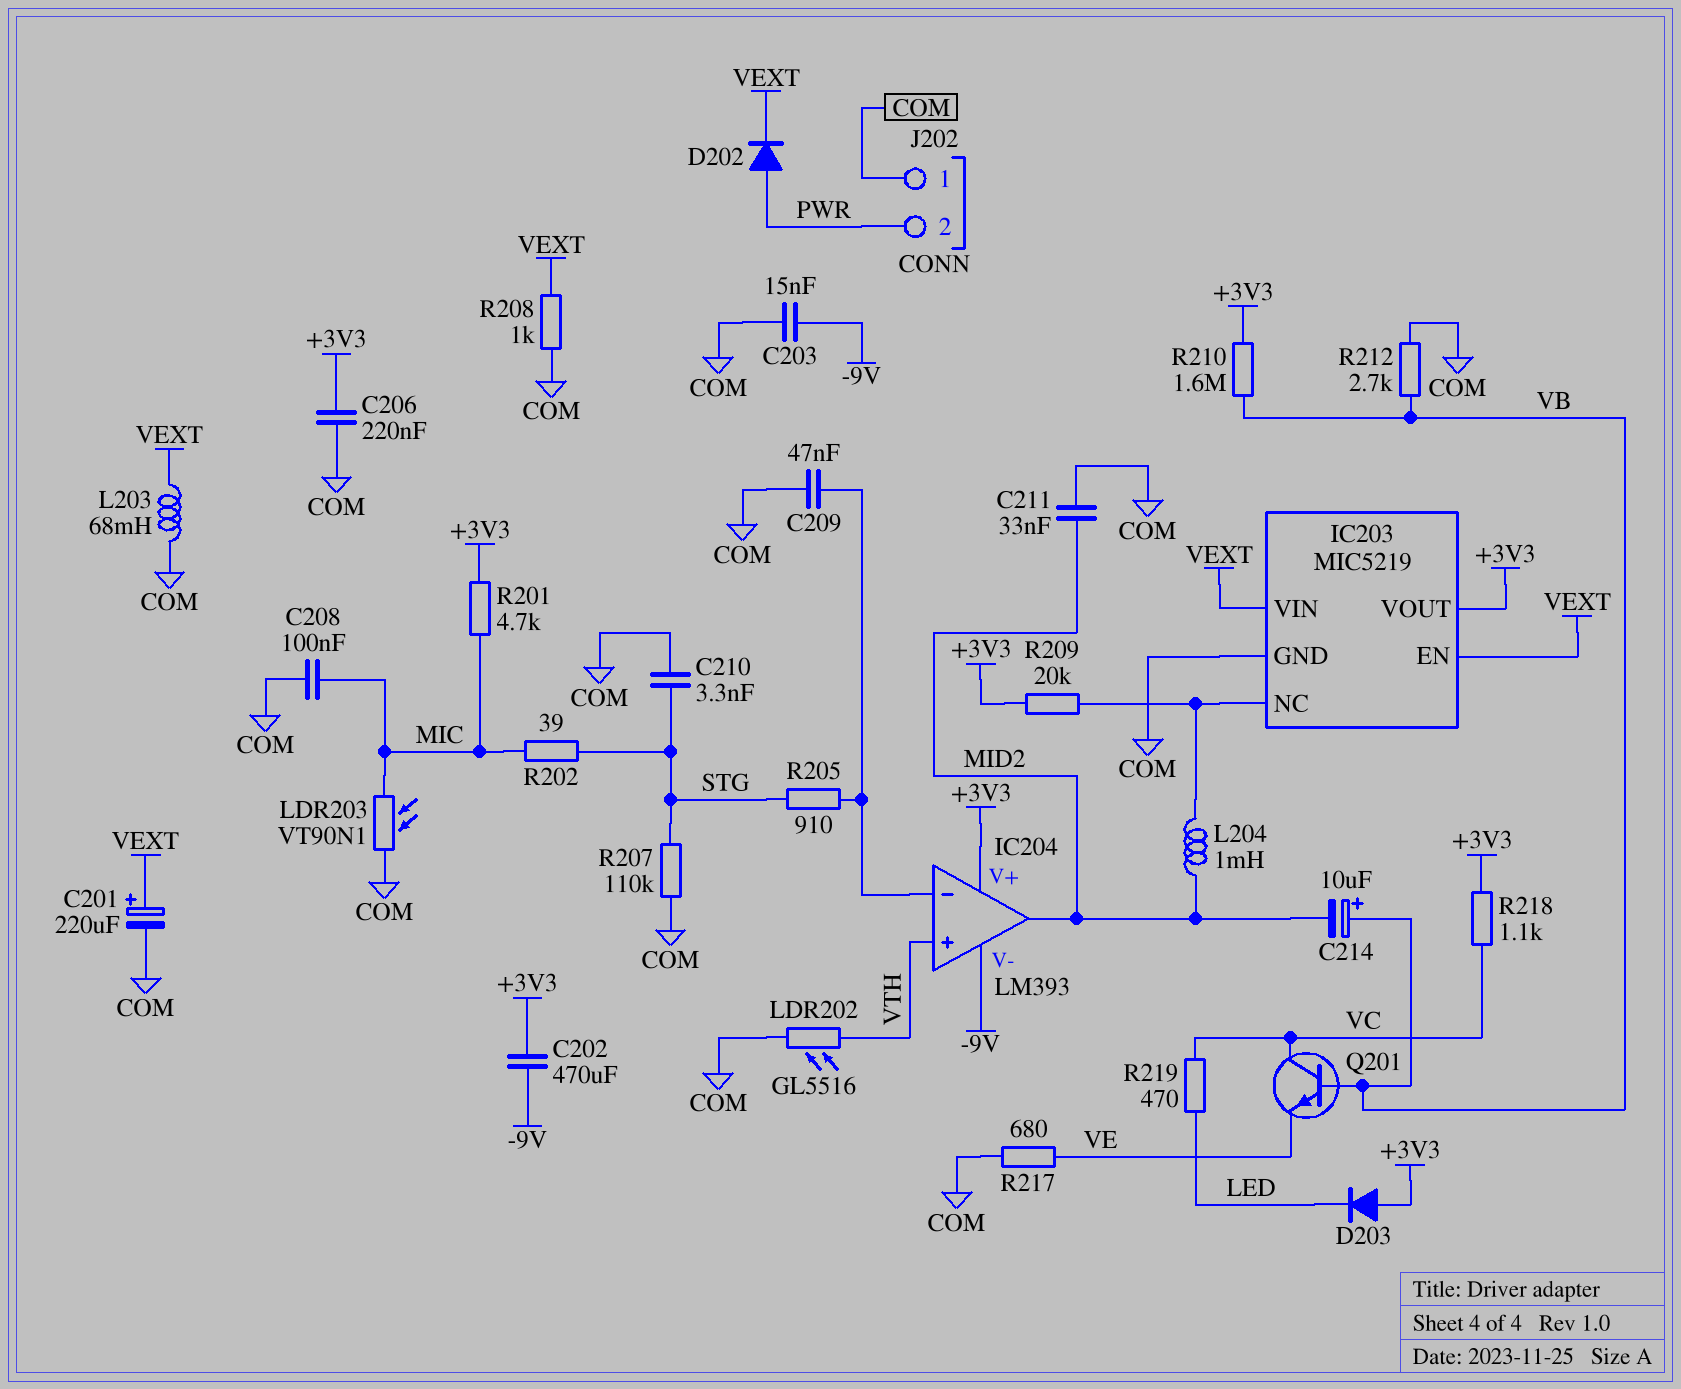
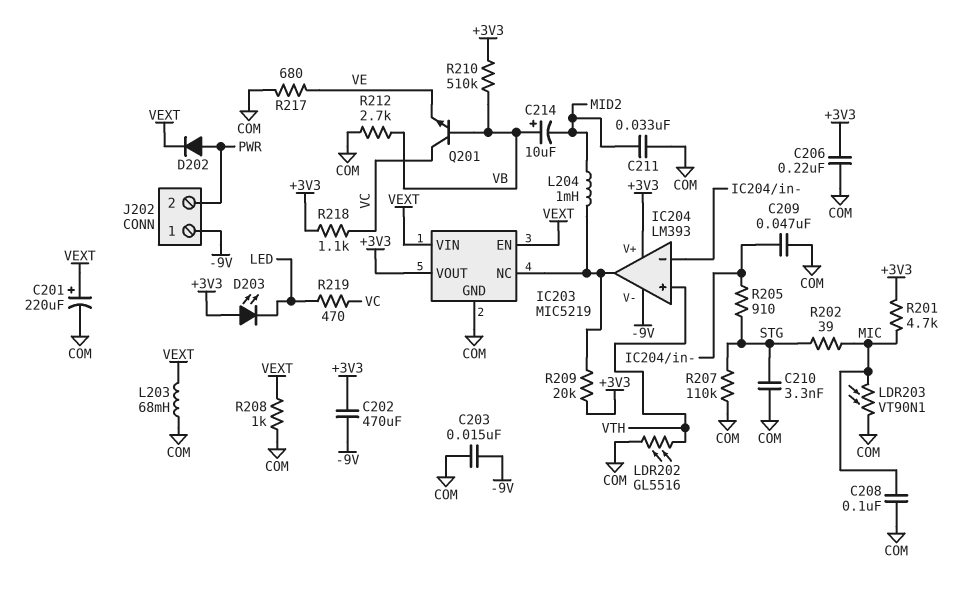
D203: diode (A +3V3, K LED) -> LED (A +3V3, K LED)
IC204 pin out: MID2 -> IC203/NC
J202 pin 1: COM -> -9V
R210: 1.6M (+3V3, VB) -> 510k (+3V3, VB)

